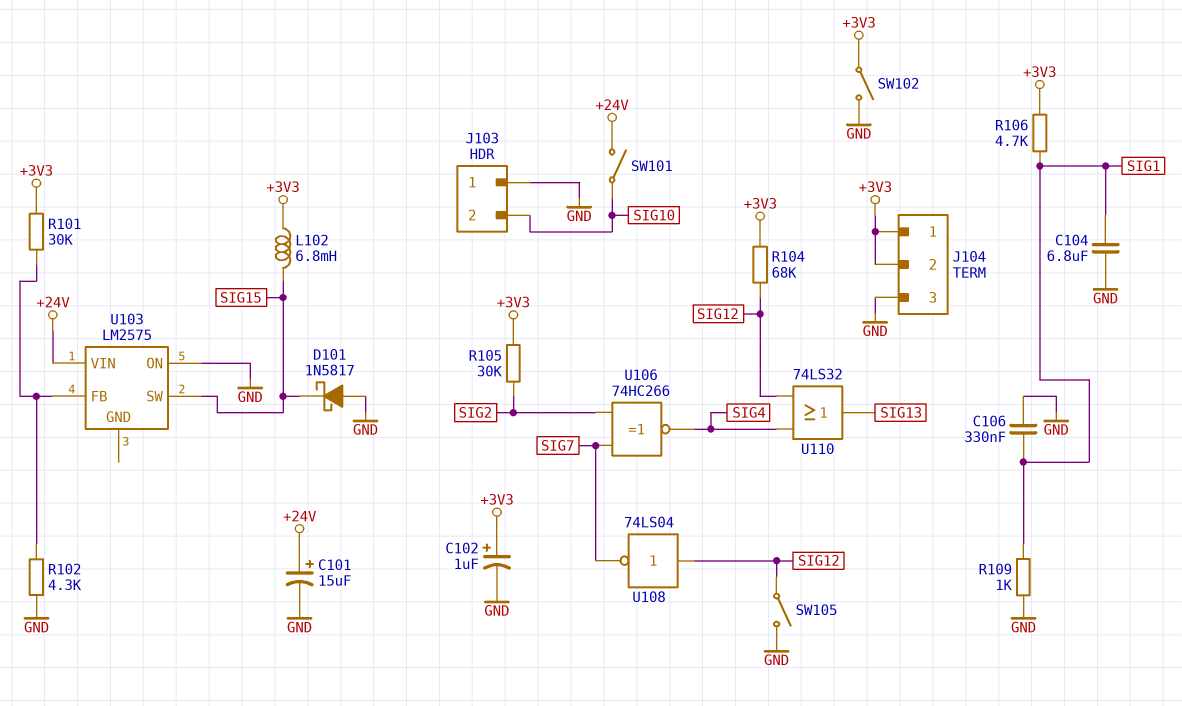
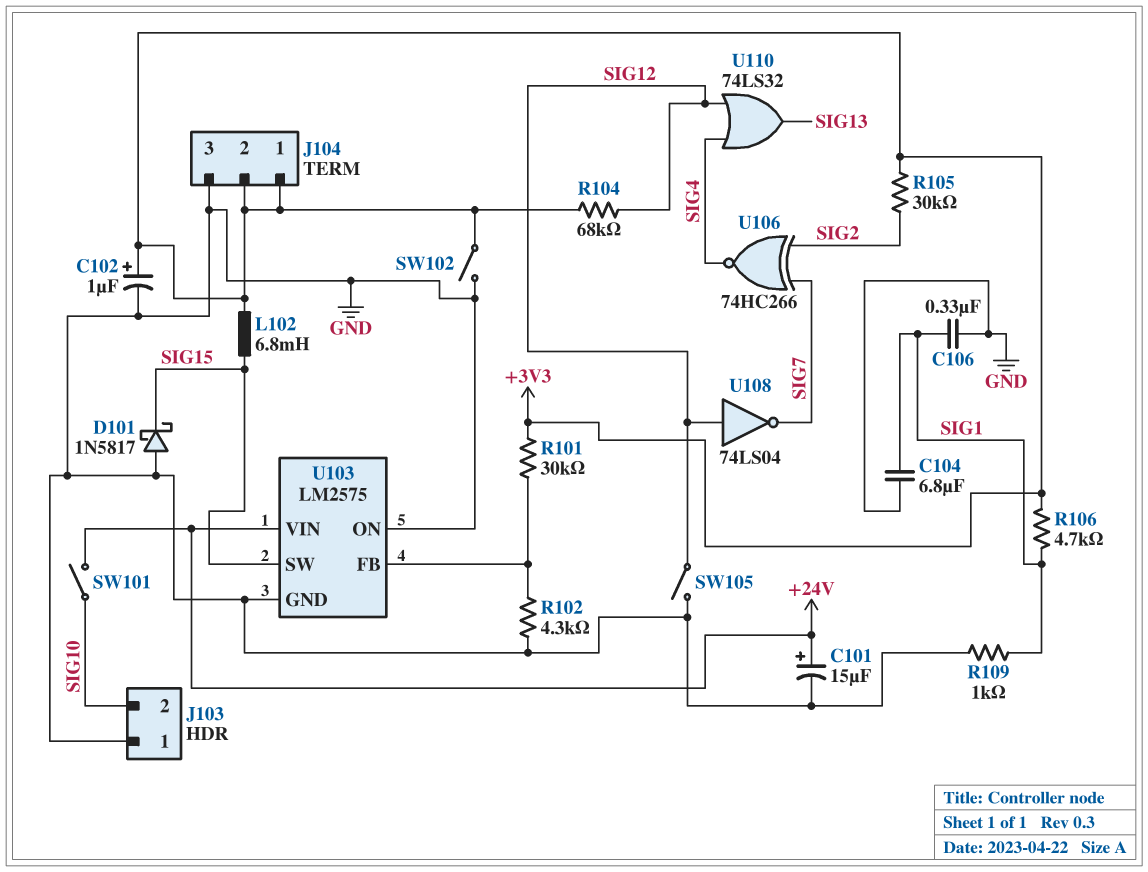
U103 pin GND: none -> GND

